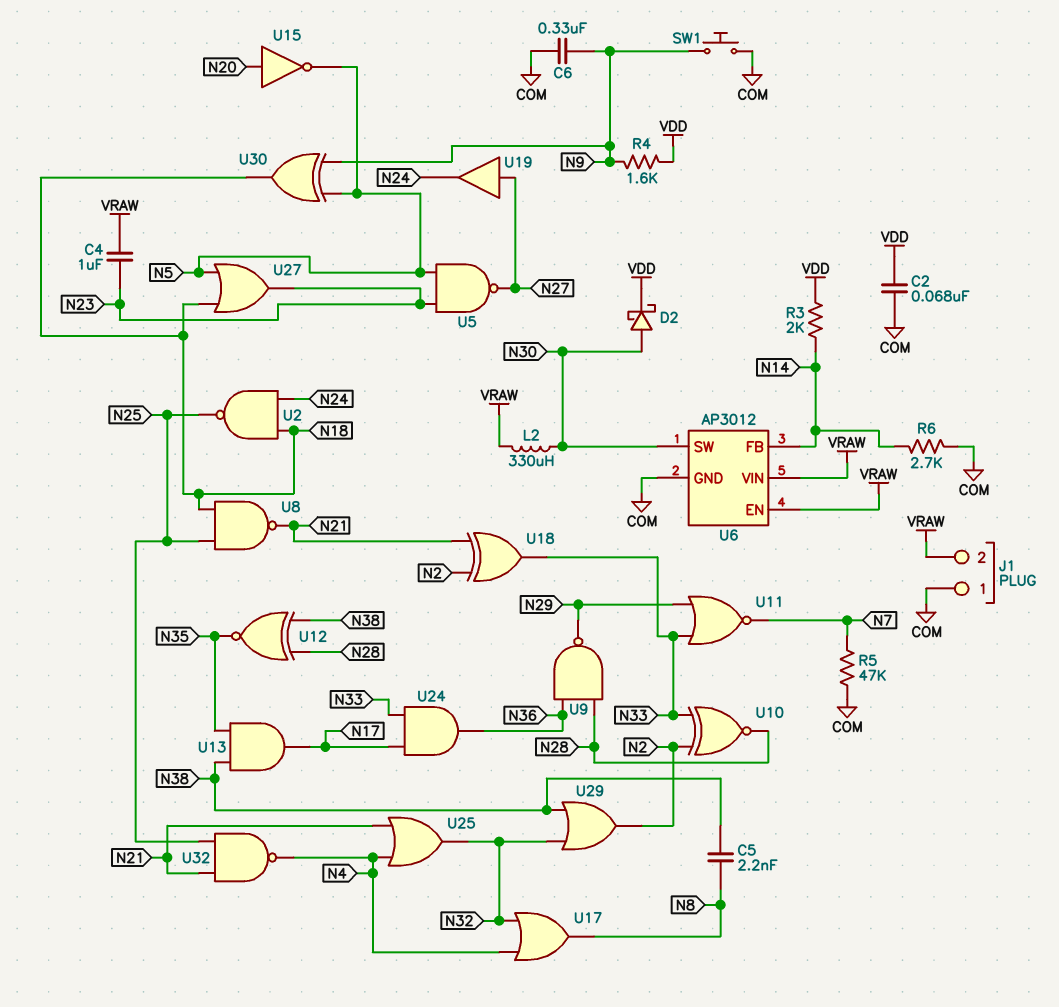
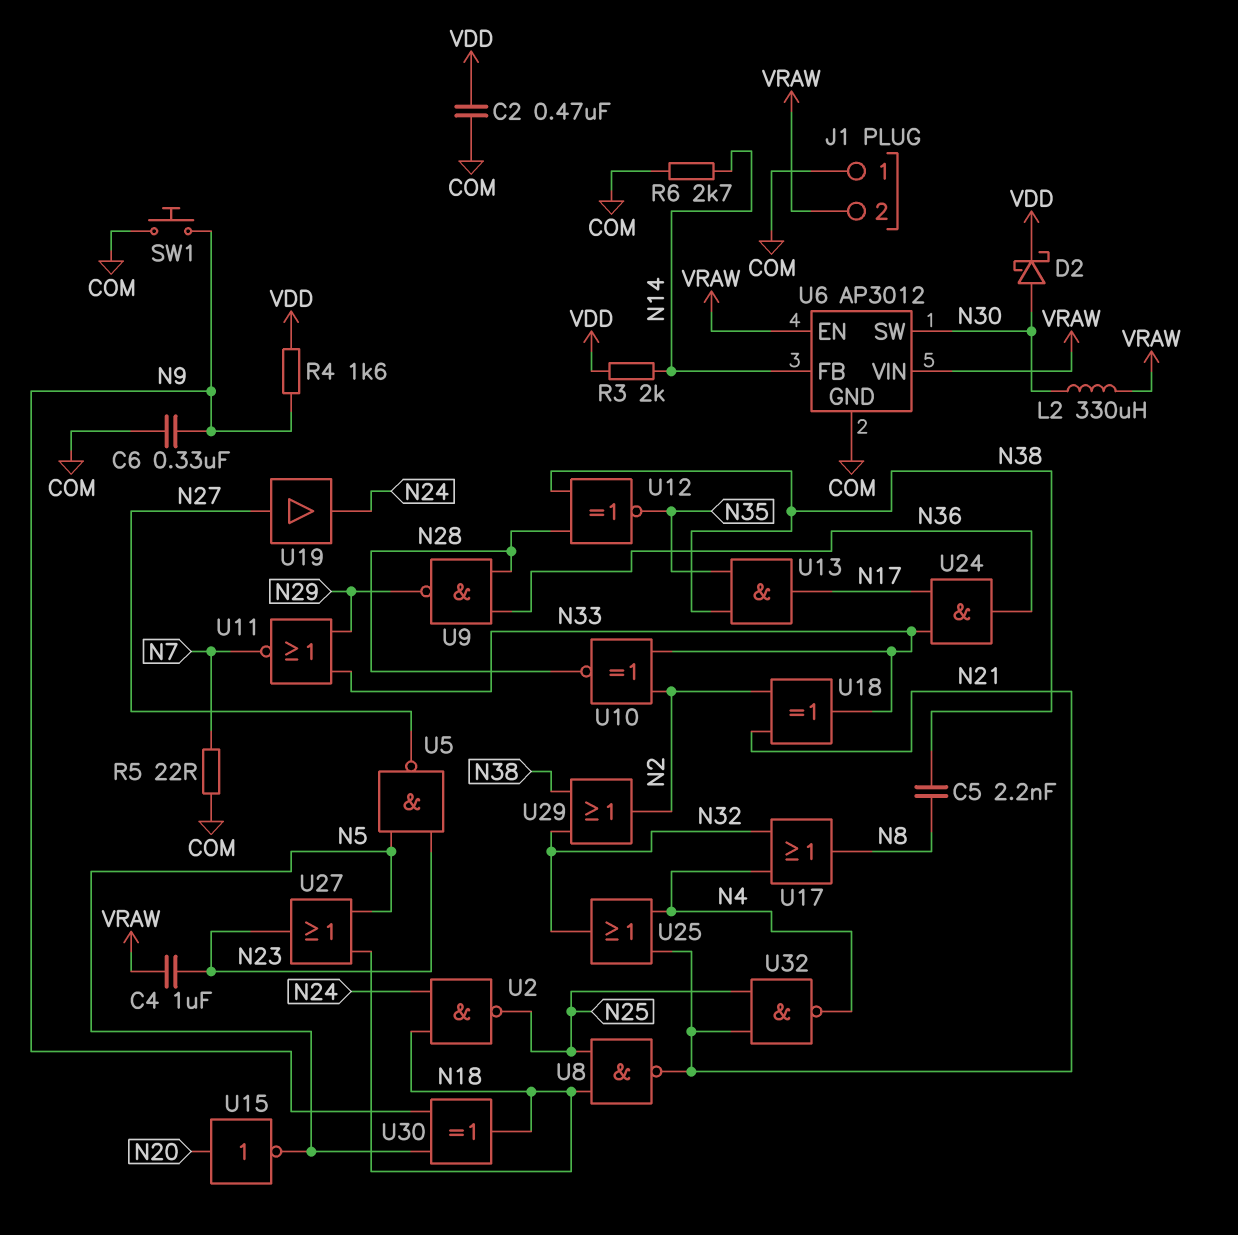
C2: 68nF (COM, VDD) -> 470nF (COM, VDD)
R5: 47k (COM, N7) -> 22 (COM, N7)

